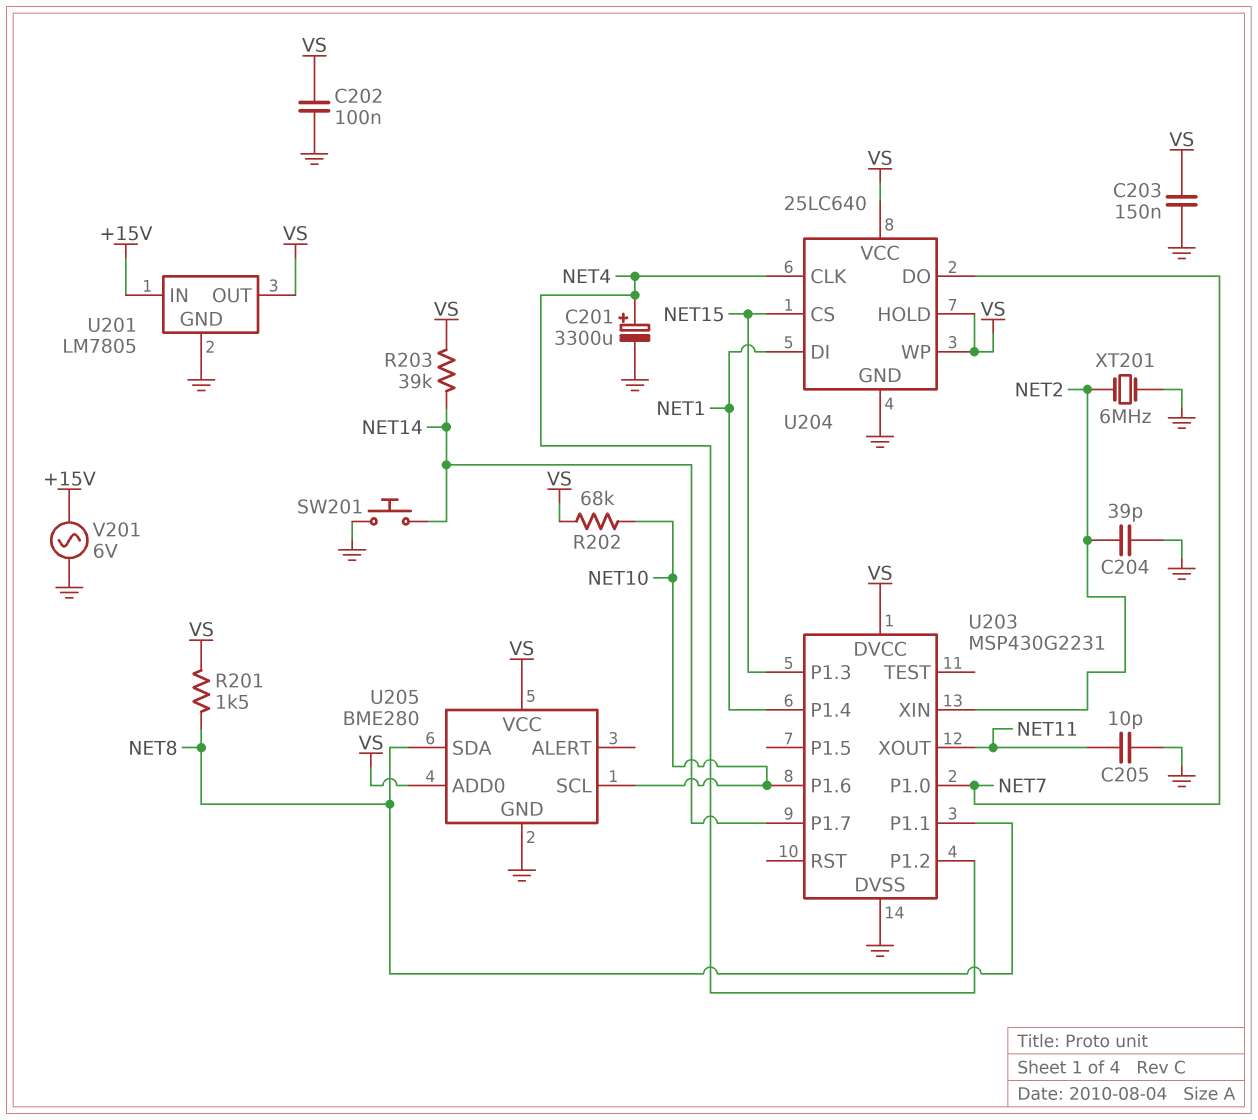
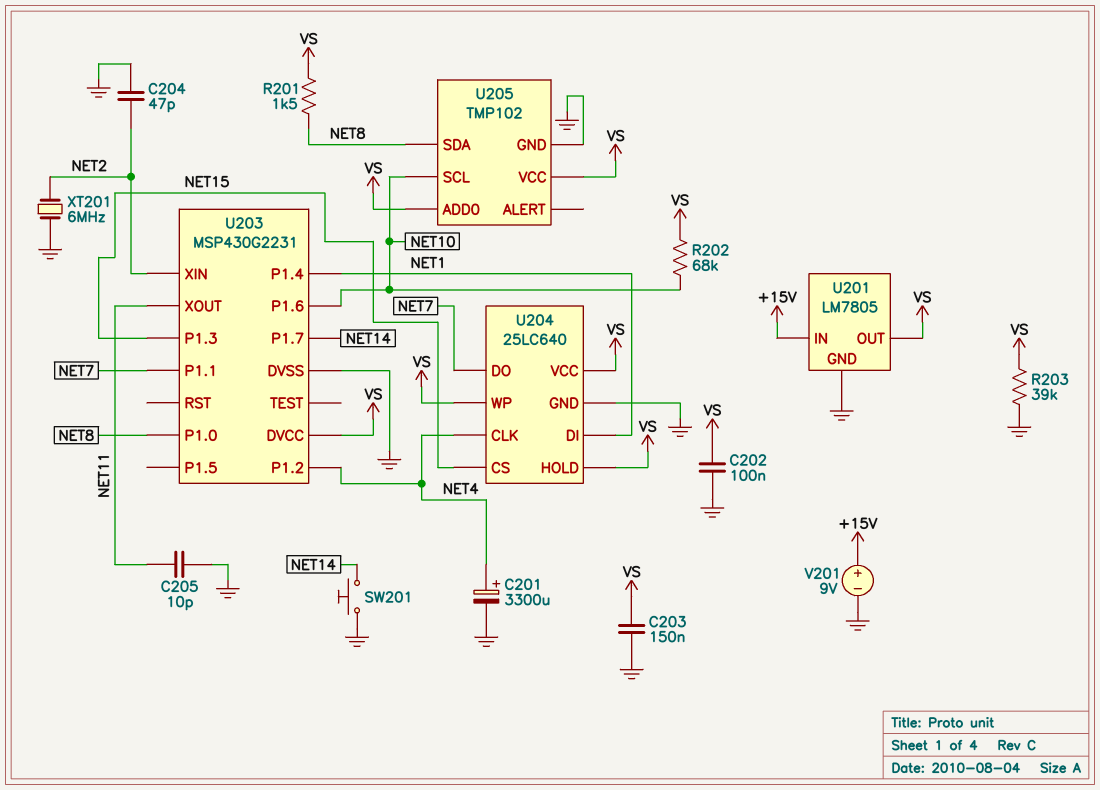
C204: 39pF (GND, NET2) -> 47pF (GND, NET2)
R203: 39k (NET14, VS) -> 39k (GND, VS)
U203 pin P1.0: NET7 -> NET8
U203 pin P1.1: NET8 -> NET7
U205: BME280 -> TMP102
V201: AC 6V (+15V, GND) -> 9V (plus +15V, minus GND)

